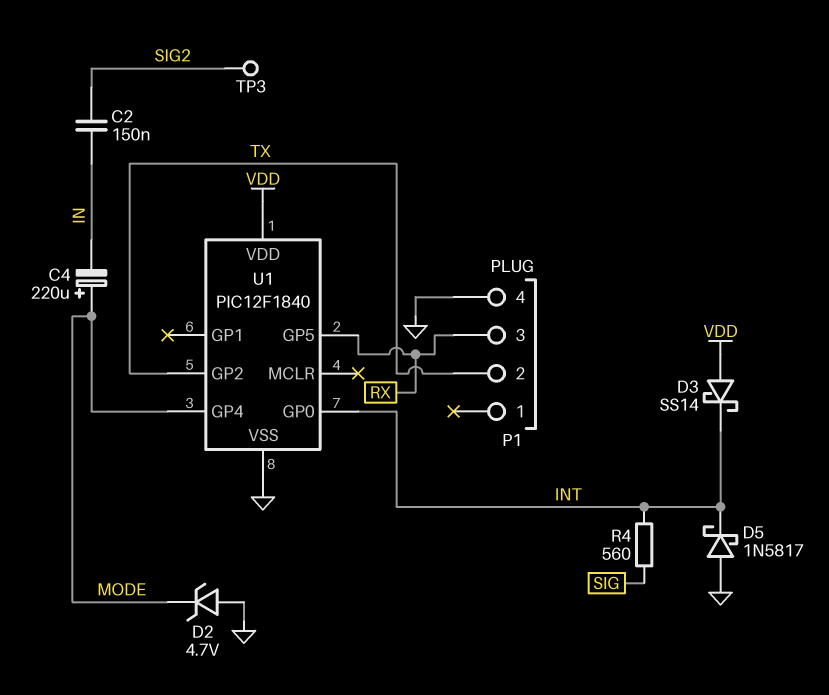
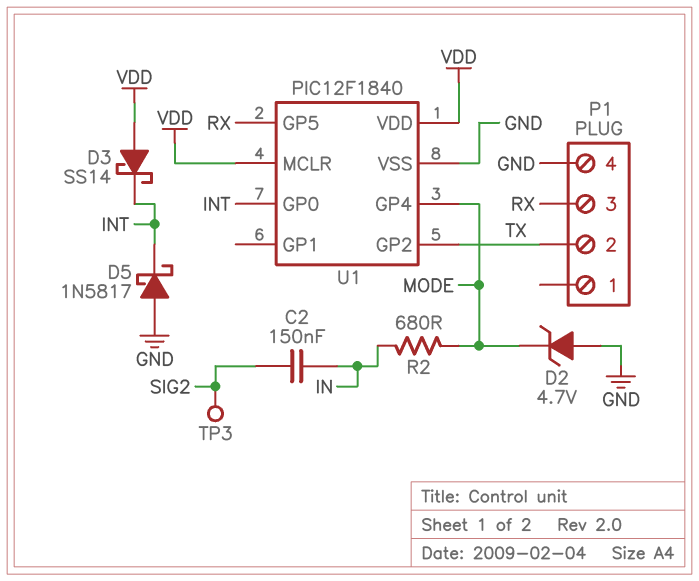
C4: 220uF (plus MODE, minus IN) -> none
R2: none -> 680 (IN, MODE)
R4: 560 (INT, SIG) -> none
U1 pin MCLR: none -> VDD

